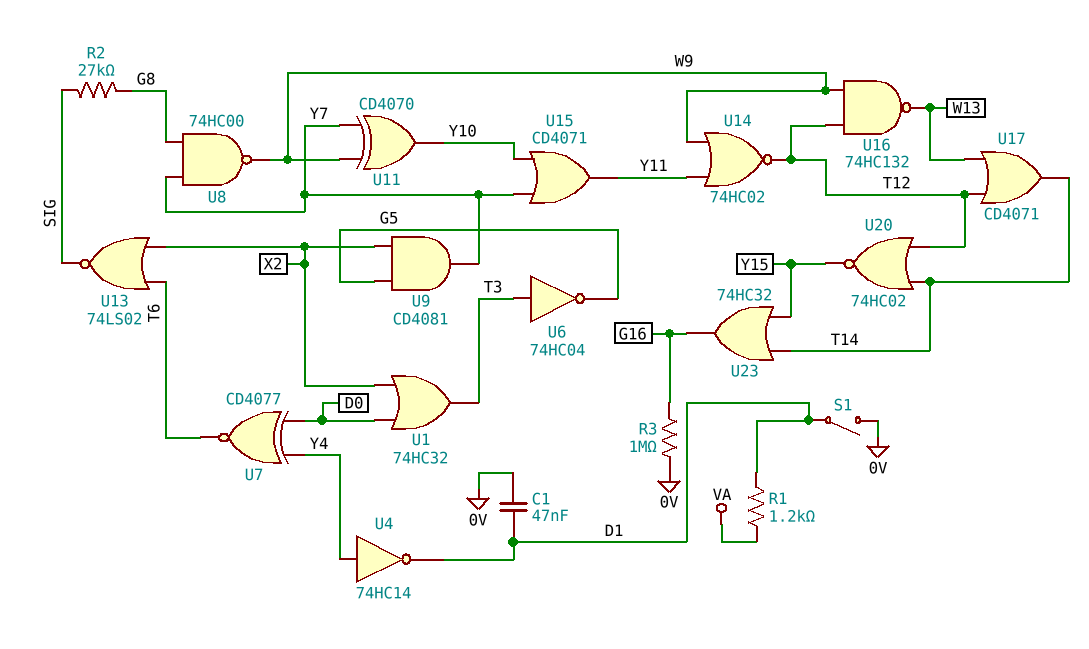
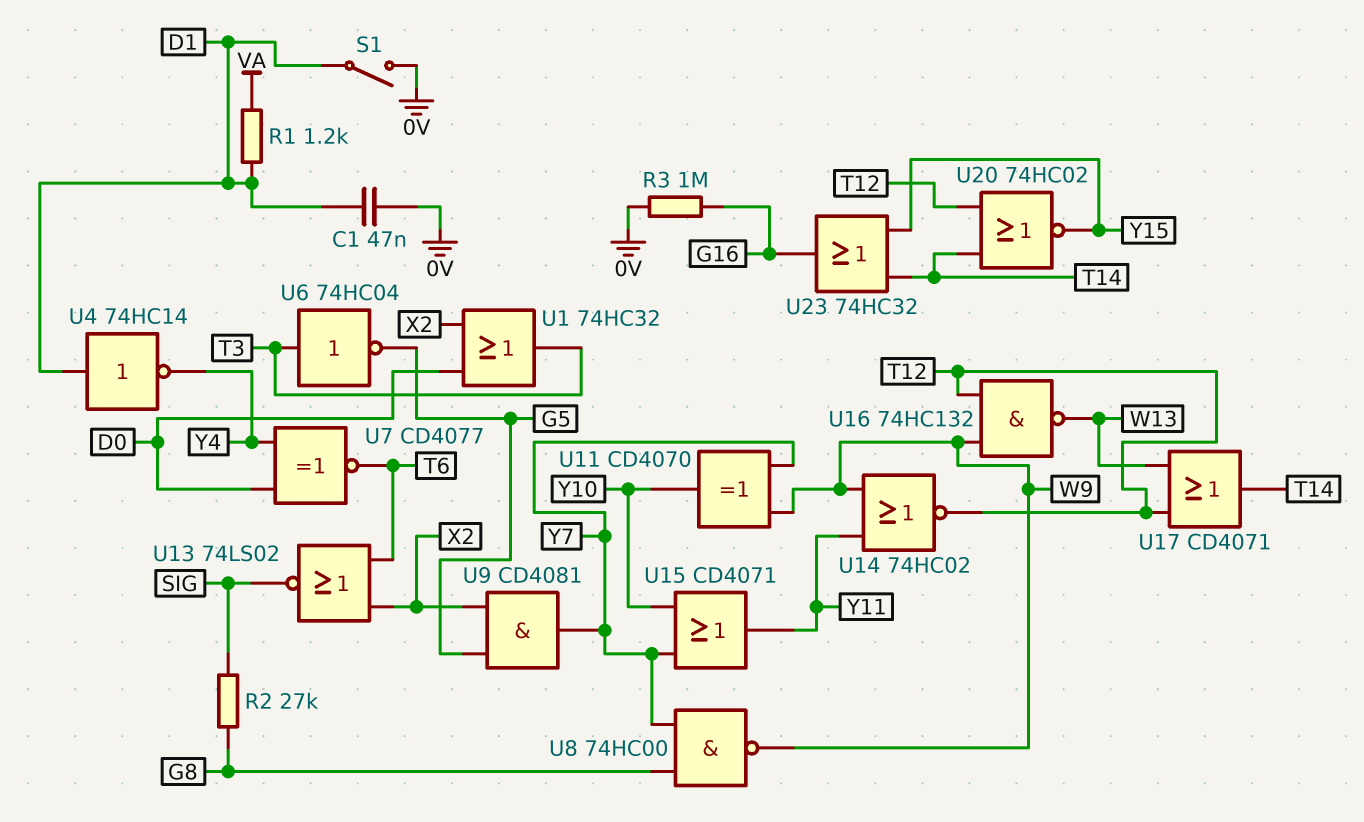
U4: NOT 74HC14 (in Y4, out D1) -> NOT 74HC14 (in D1, out Y4)

